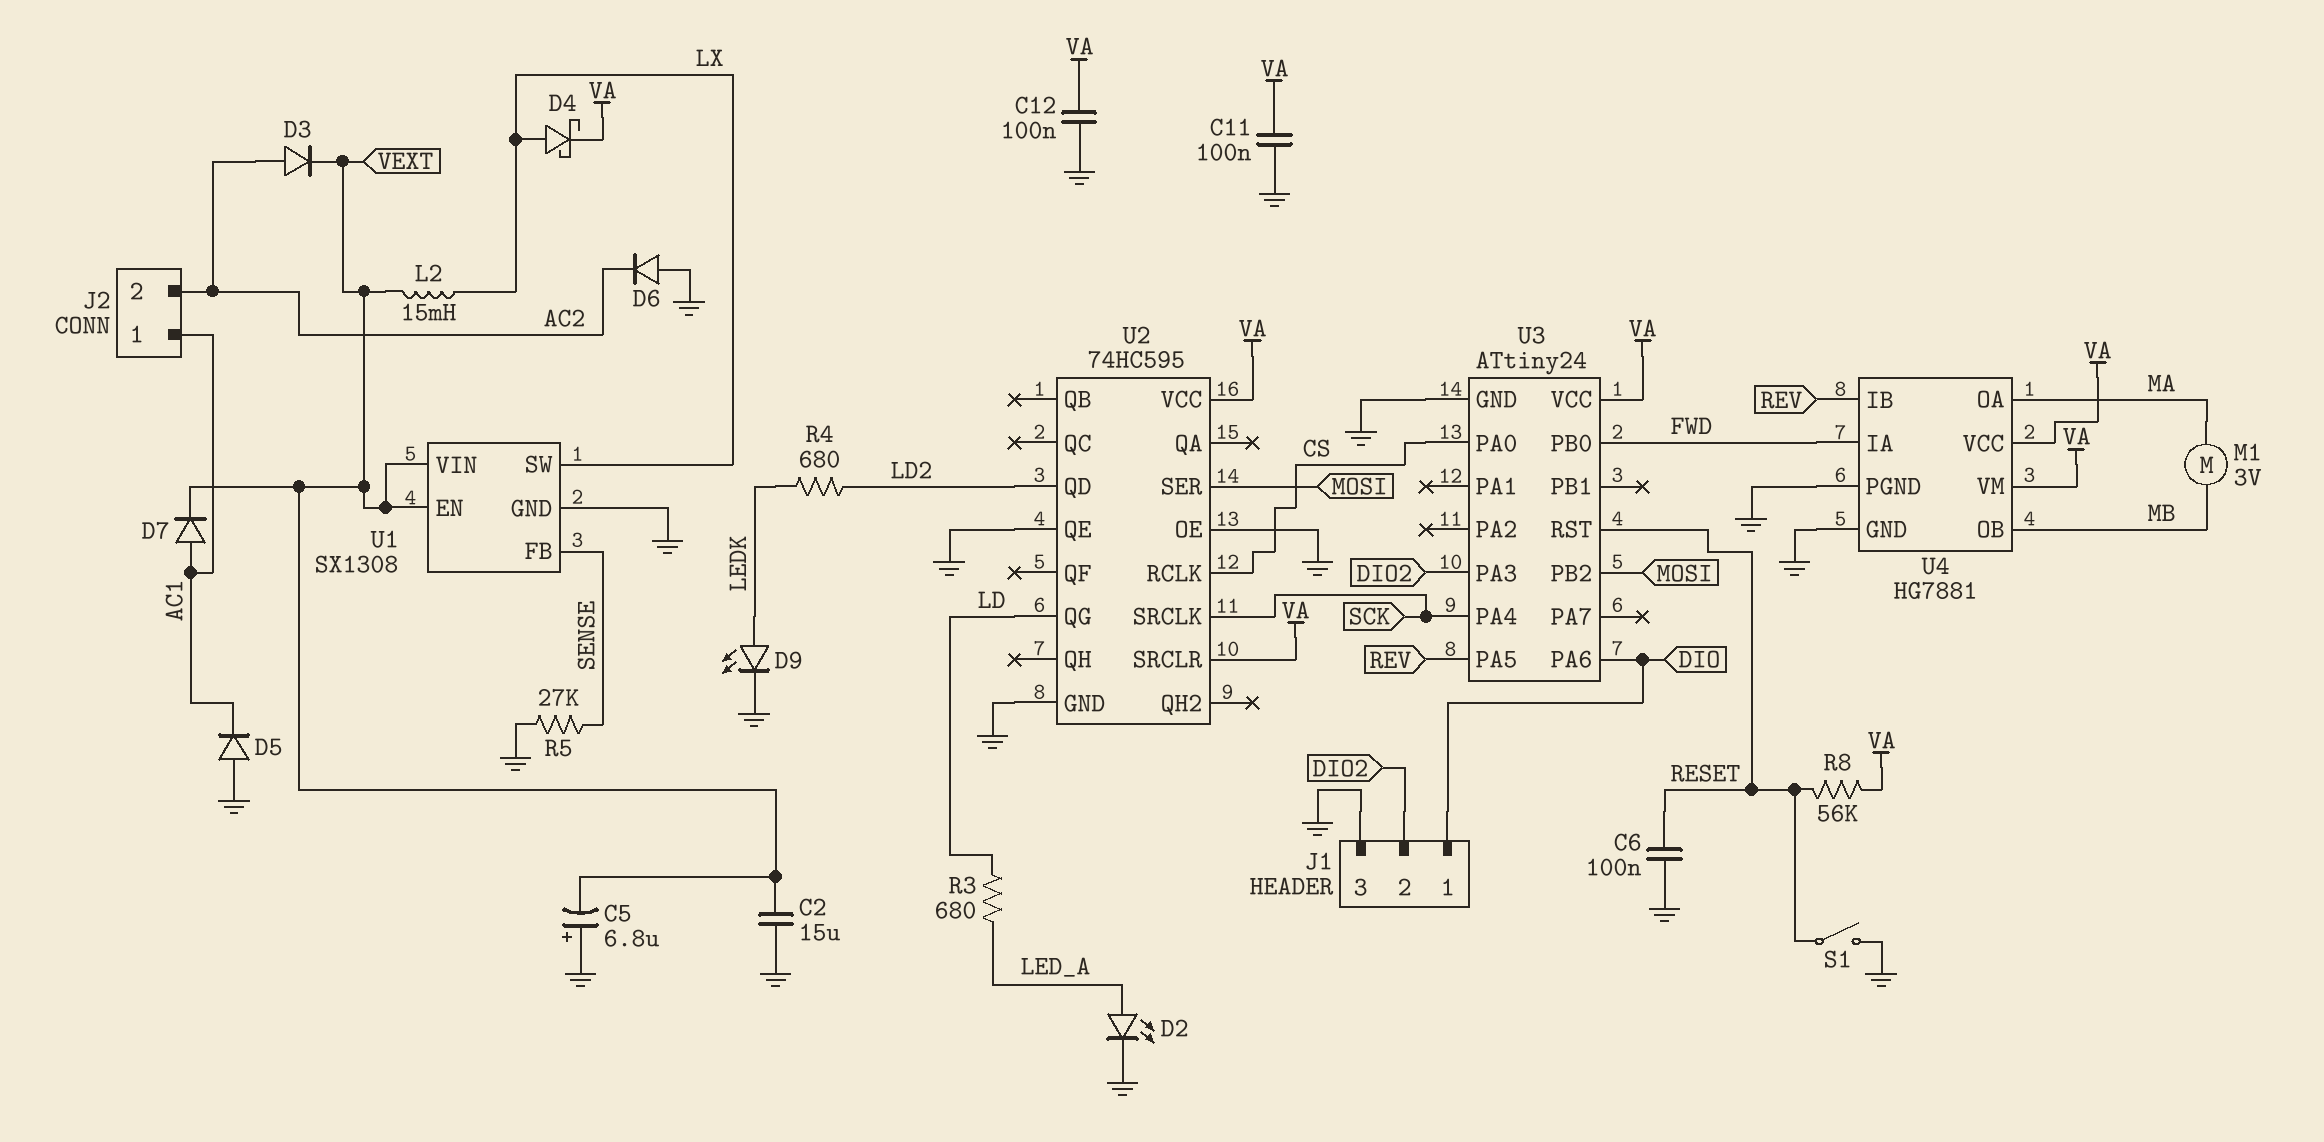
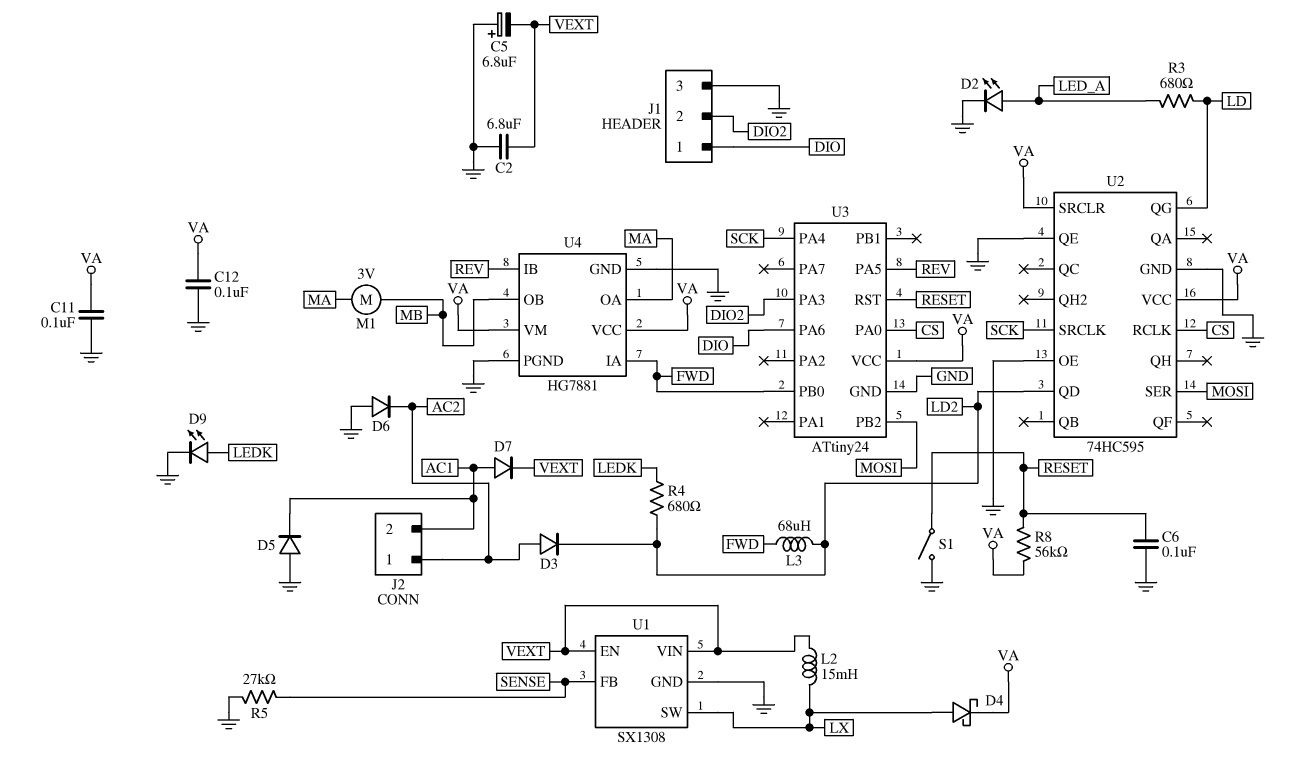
C2: 15uF (GND, VEXT) -> 6.8uF (GND, VEXT)
D3: diode (A AC2, K VEXT) -> diode (A AC2, K LD2)
J2 pin 1: AC1 -> AC2
J2 pin 2: AC2 -> AC1
L3: none -> 68uH (FWD, LD2)

